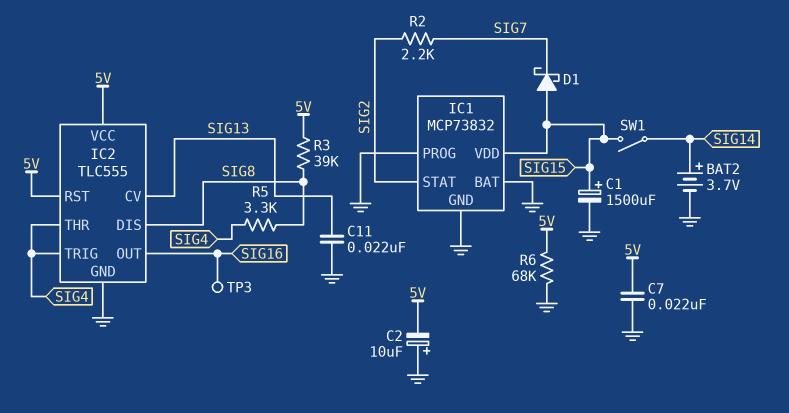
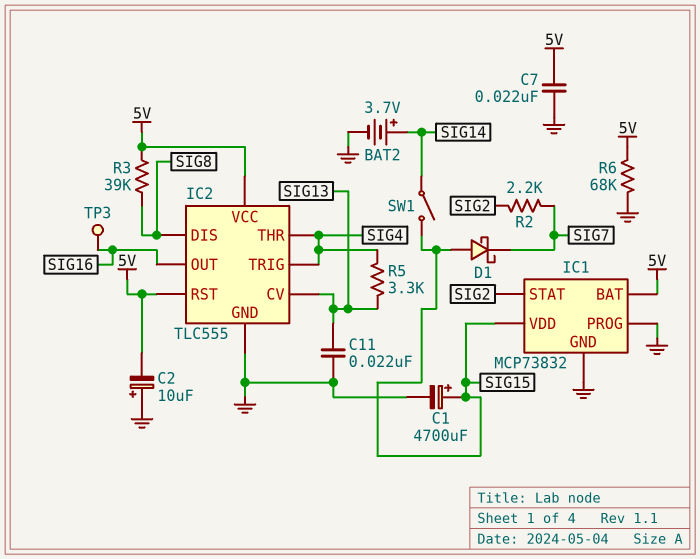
C1: 1500uF (plus SIG15, minus GND) -> 4700uF (plus SIG15, minus GND)
IC1 pin BAT: GND -> 5V
R5: 3.3k (SIG4, SIG8) -> 3.3k (SIG4, SIG13)

